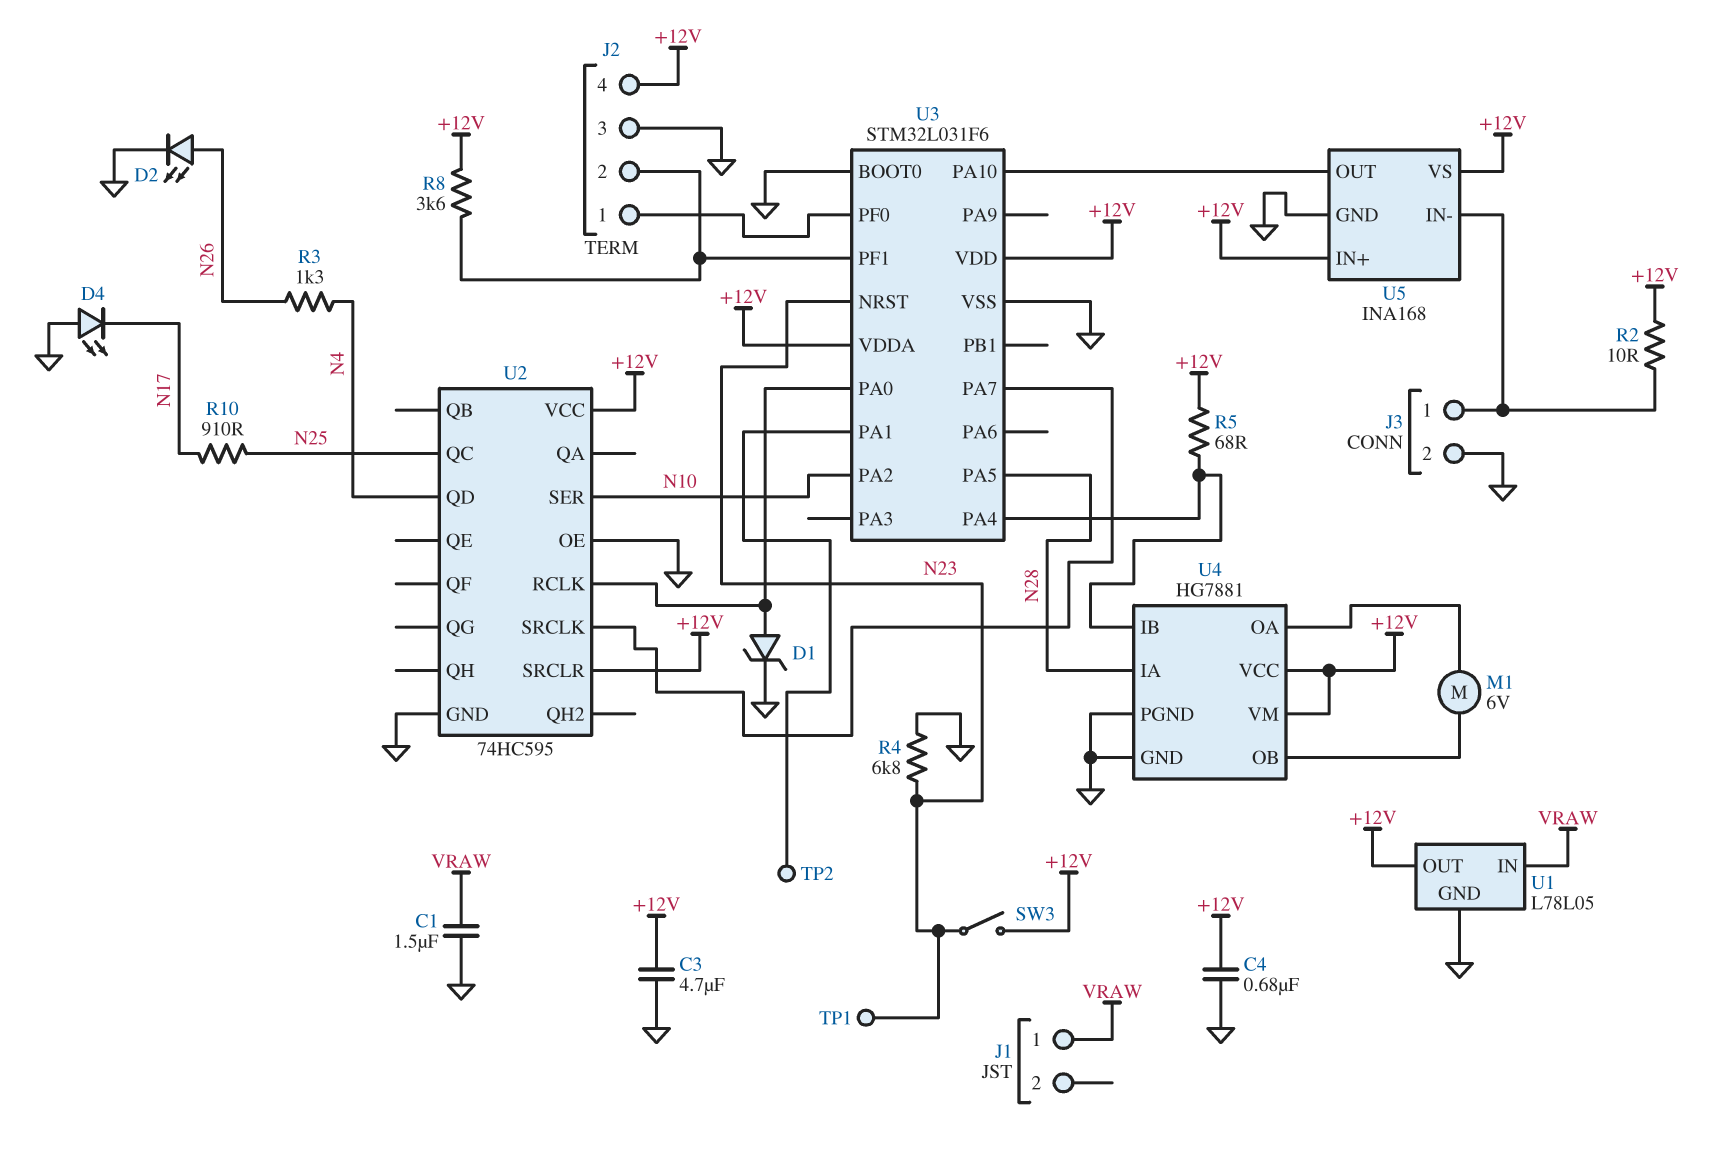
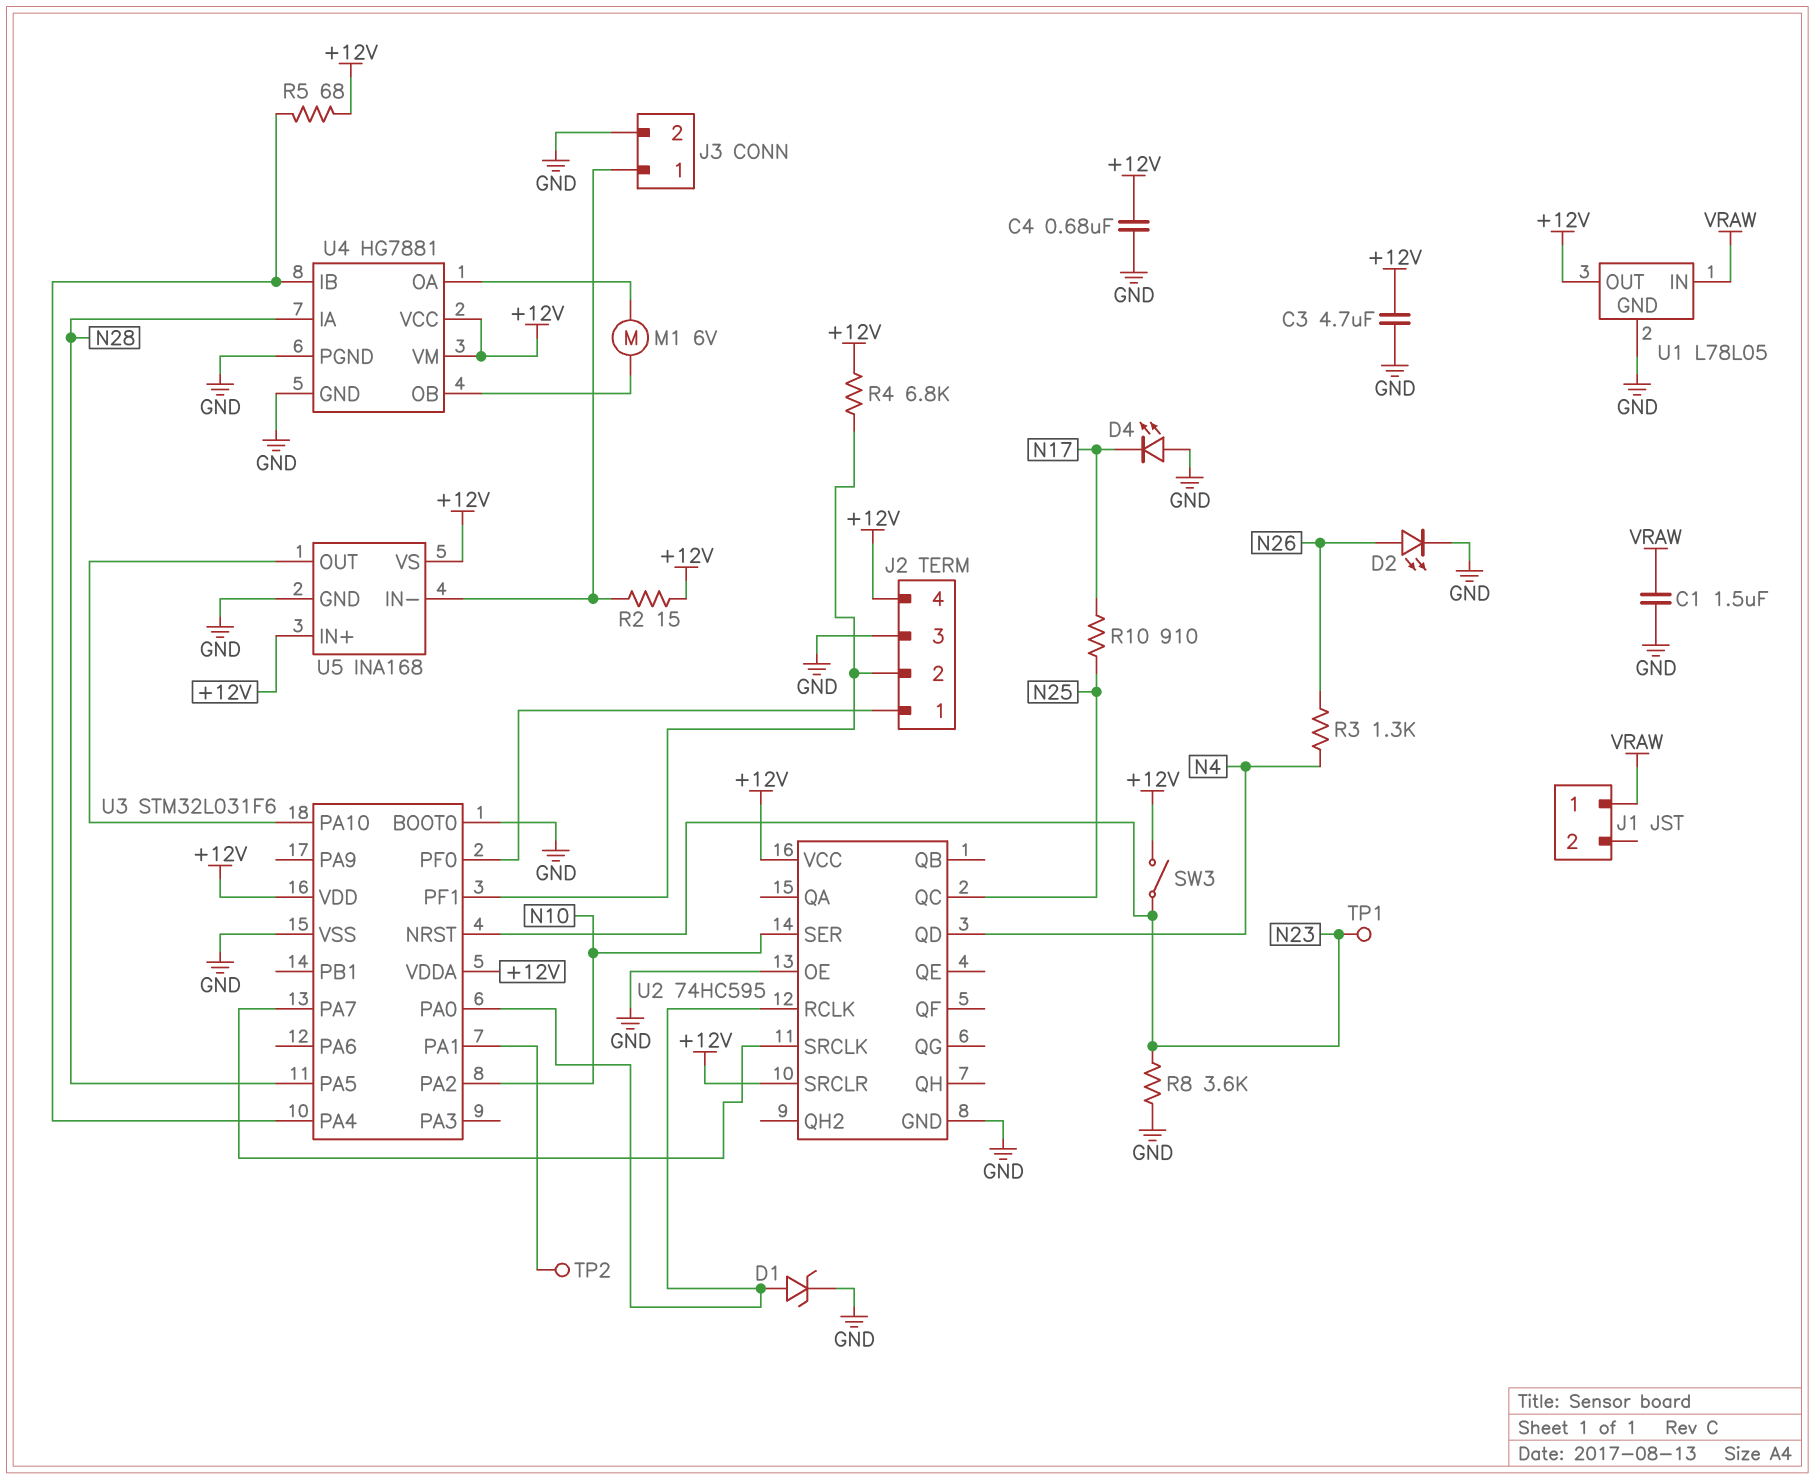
R2: 10 (+12V, J3/1) -> 15 (+12V, J3/1)
R4: 6.8k (GND, N23) -> 6.8k (+12V, J2/2)
R8: 3.6k (+12V, J2/2) -> 3.6k (GND, N23)

